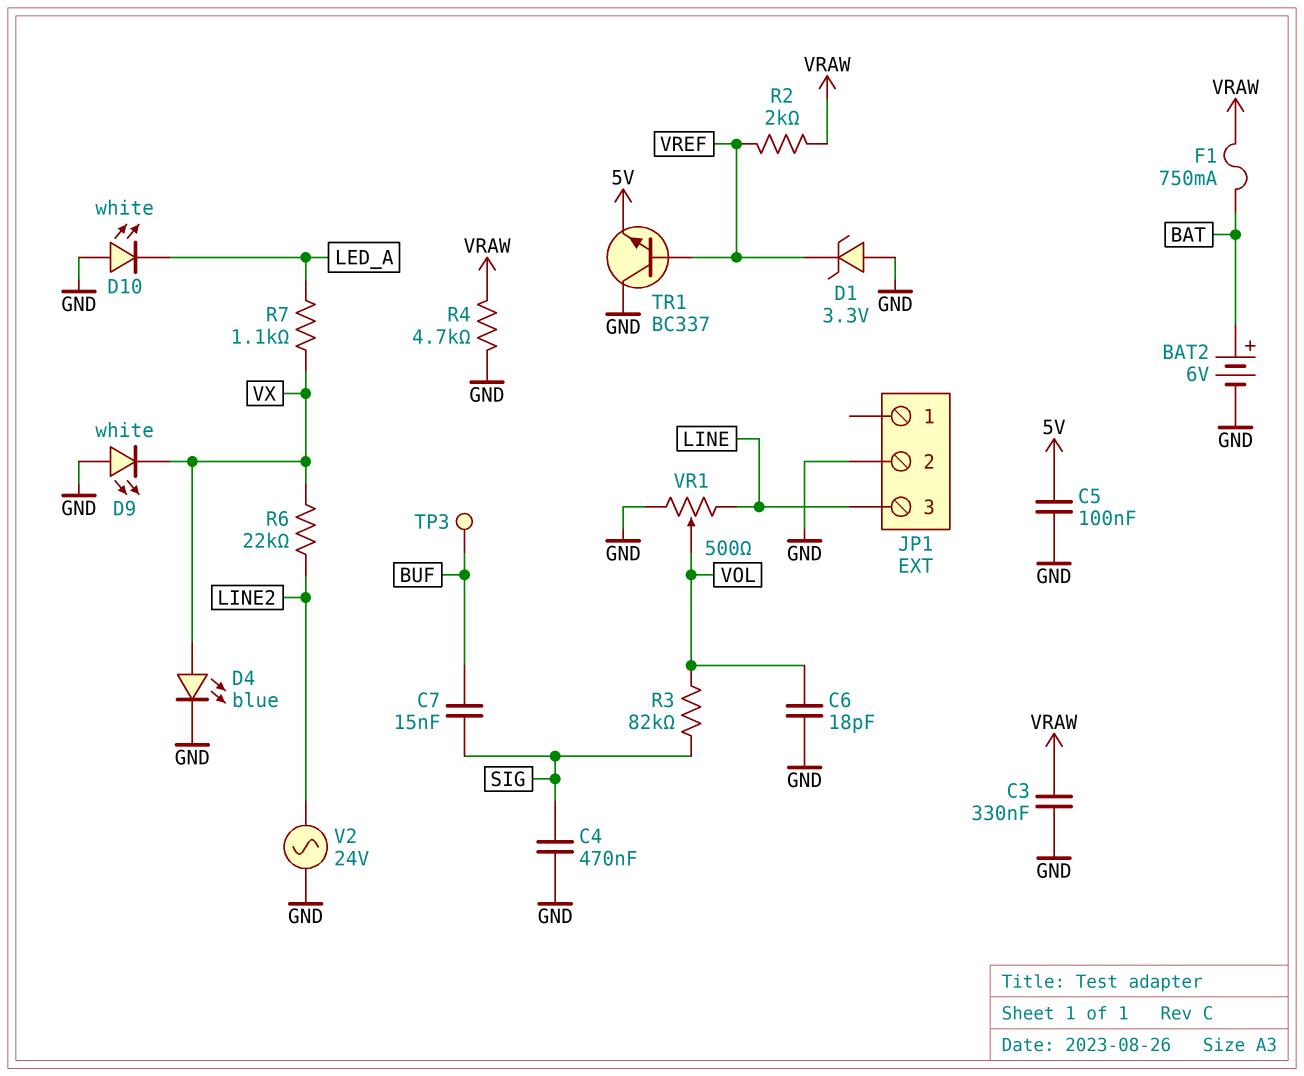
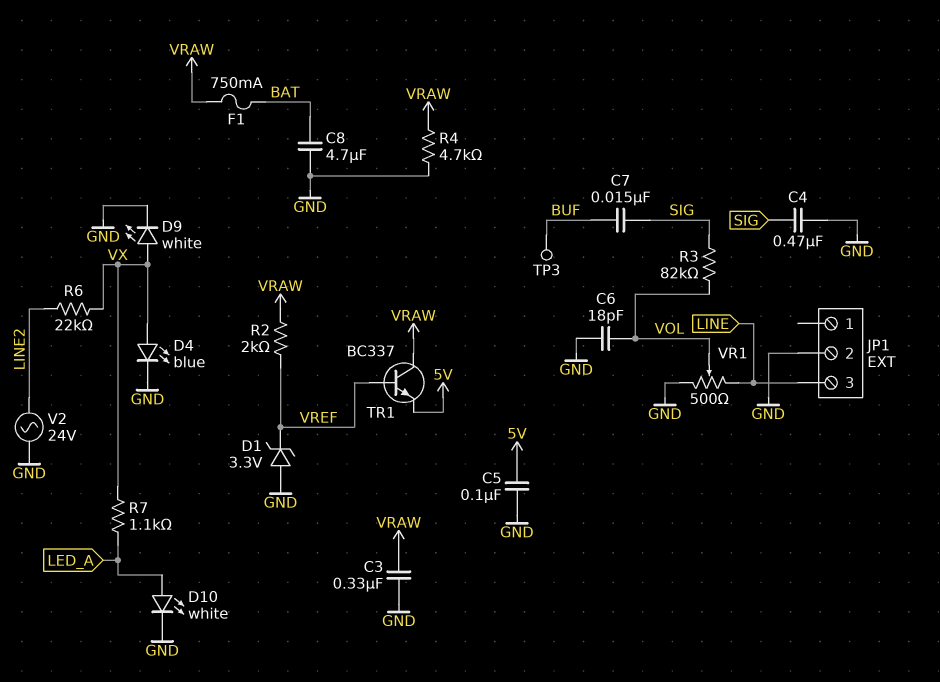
BAT2: 6V (plus BAT, minus GND) -> none
C8: none -> 4.7uF (BAT, GND)
D9: LED white (A GND, K VX) -> LED white (A VX, K GND)
D10: LED white (A GND, K LED_A) -> LED white (A LED_A, K GND)
TR1: NPN BC337 (B VREF, C GND, E 5V) -> NPN BC337 (B VREF, C VRAW, E 5V)

